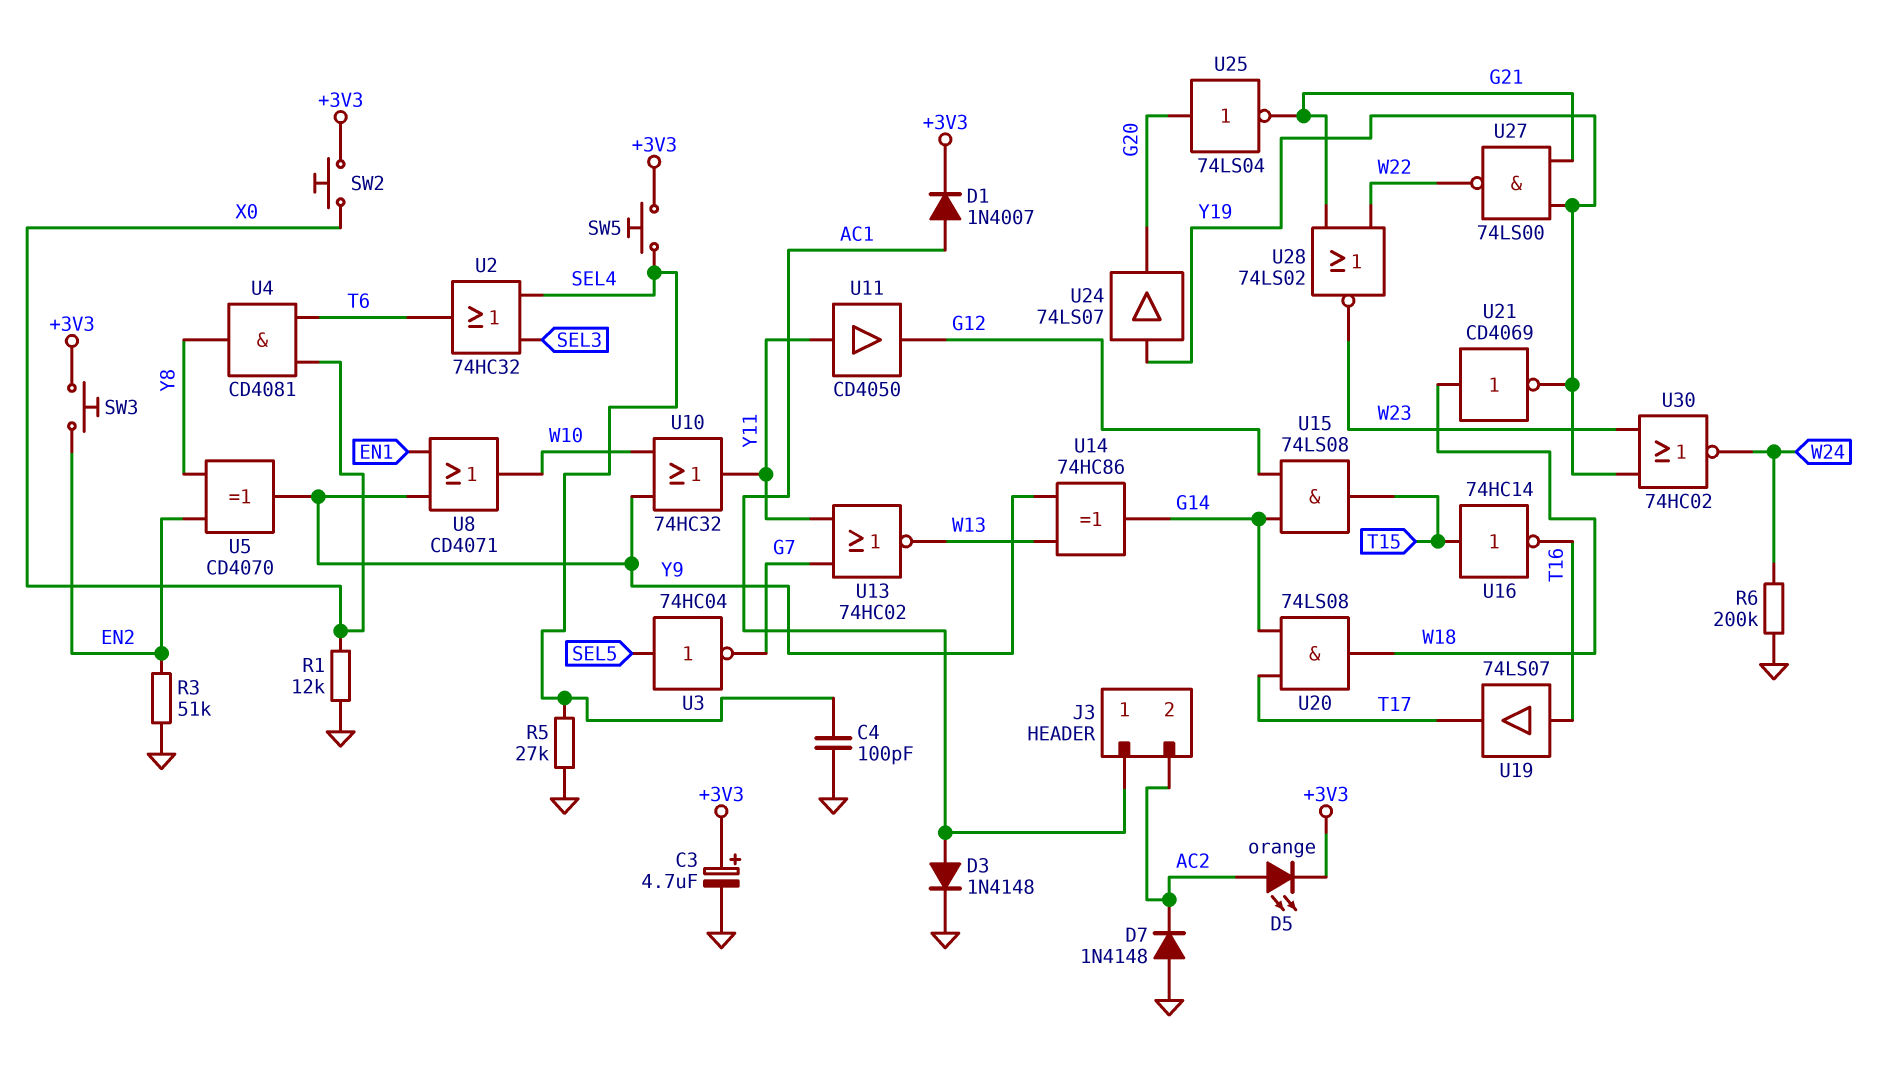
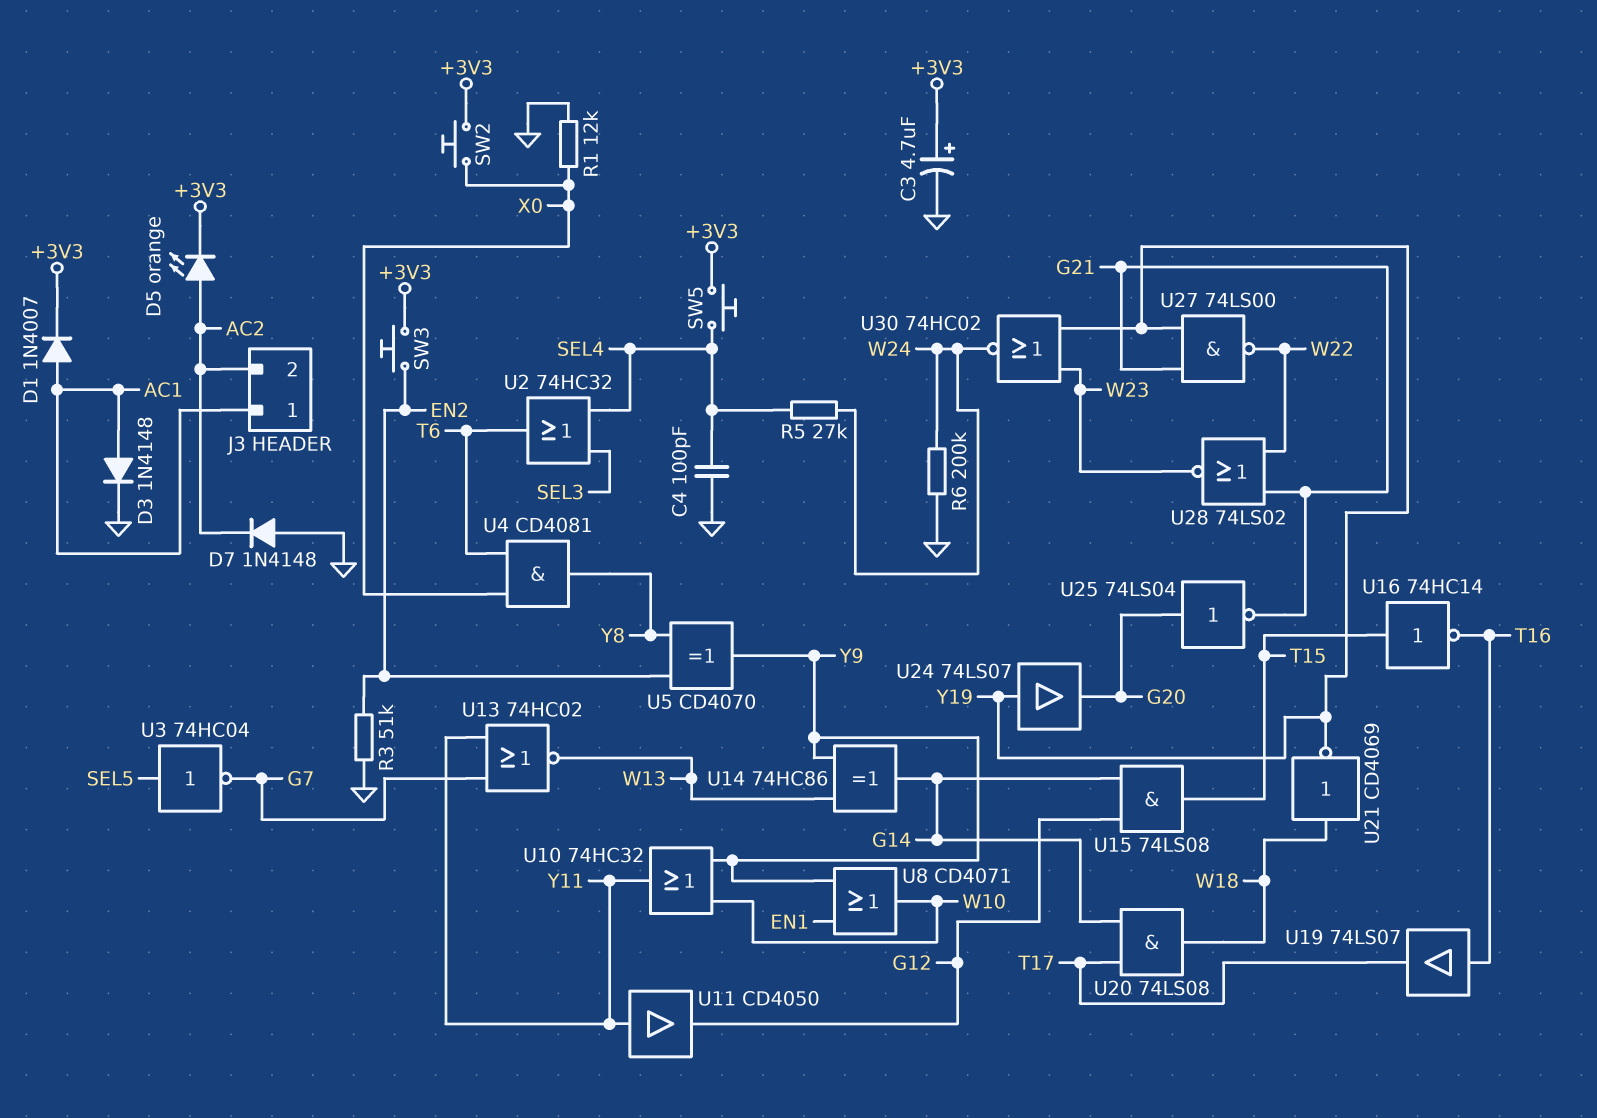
R5: 27k (GND, SEL4) -> 27k (SEL4, W24)

